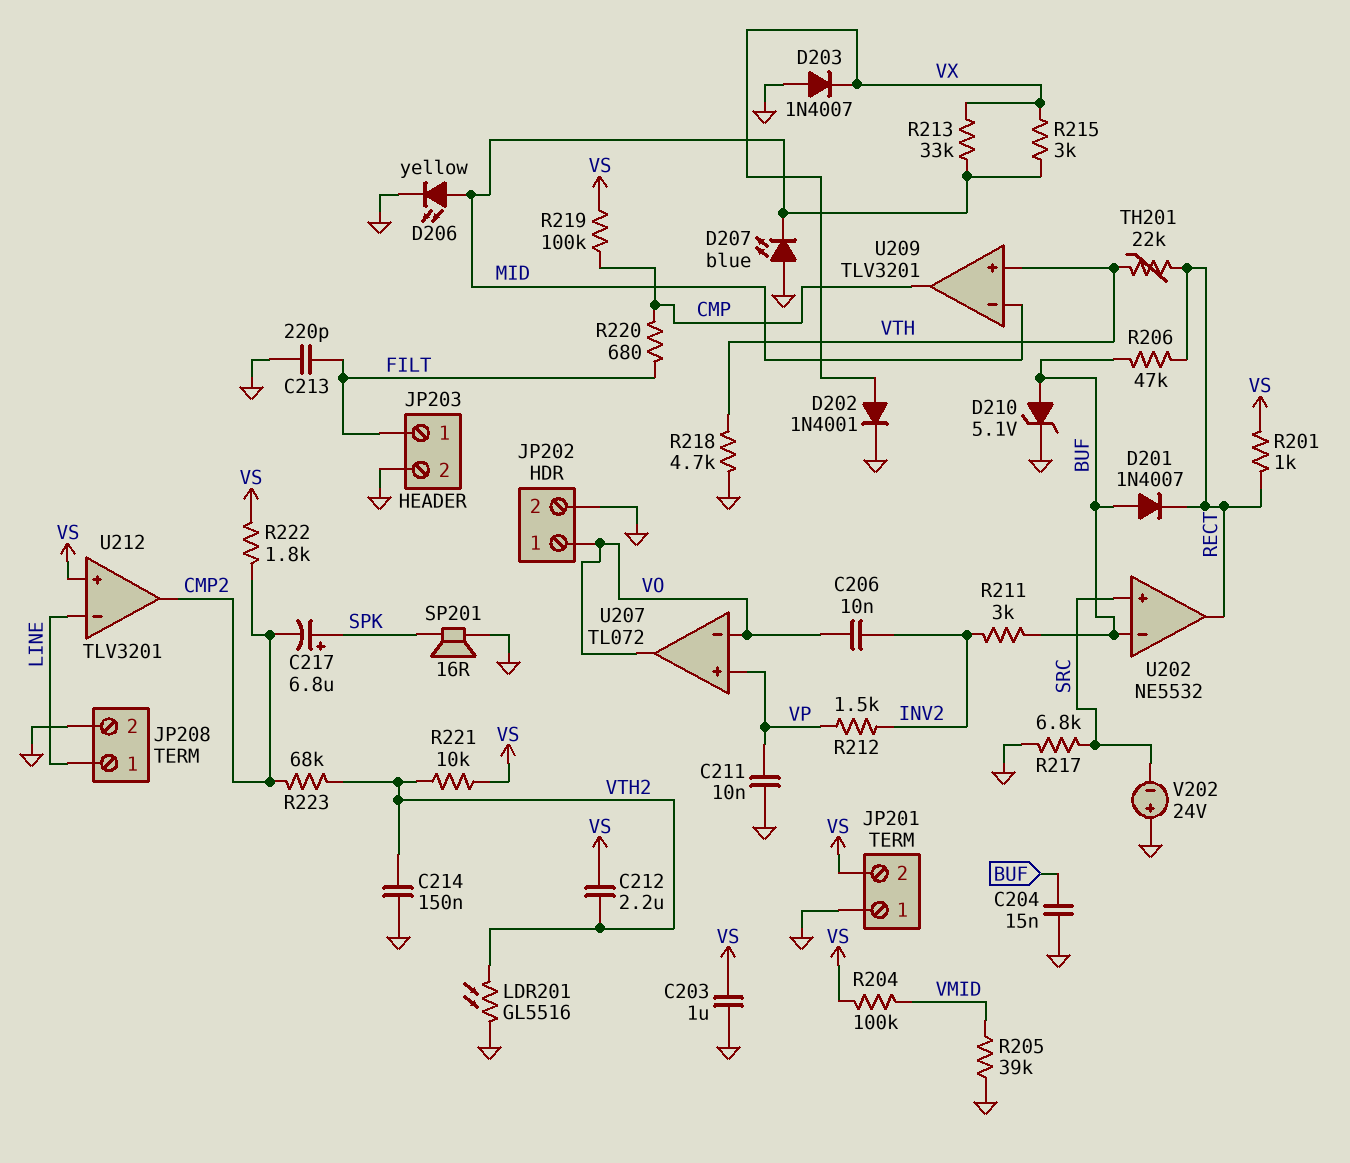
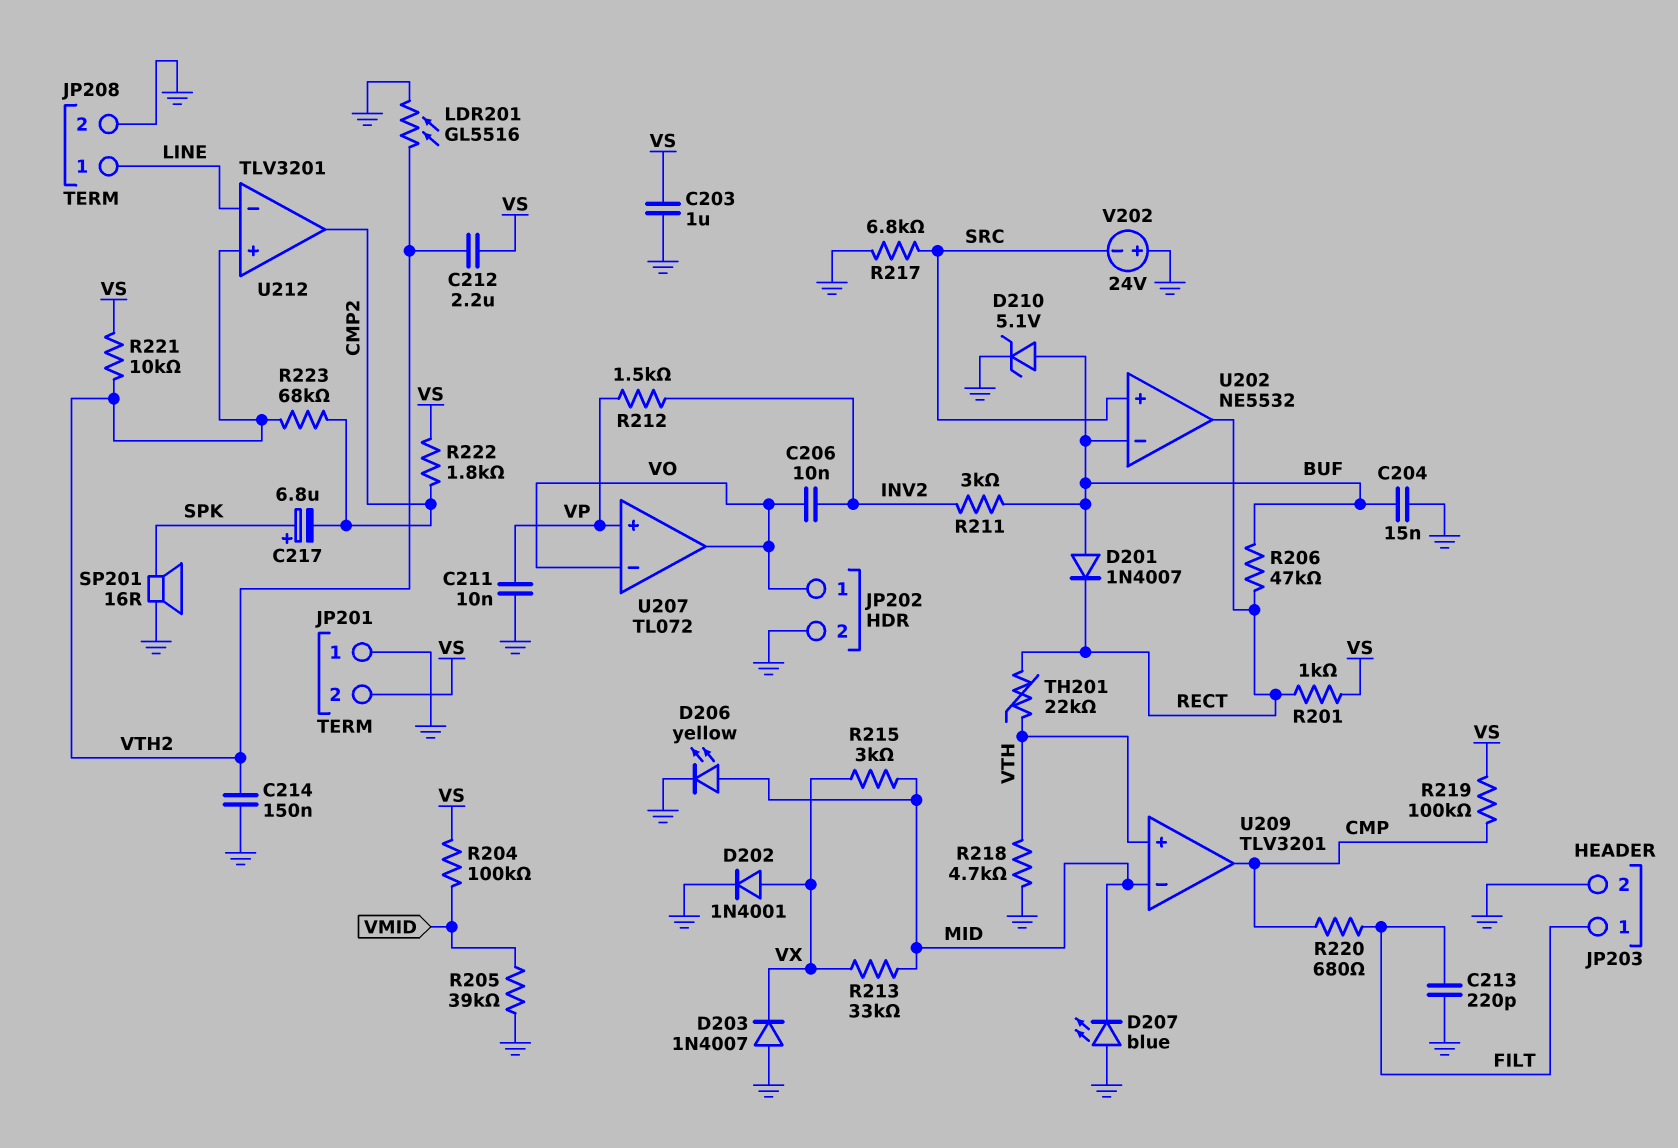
U212 pin in+: VS -> VTH2

